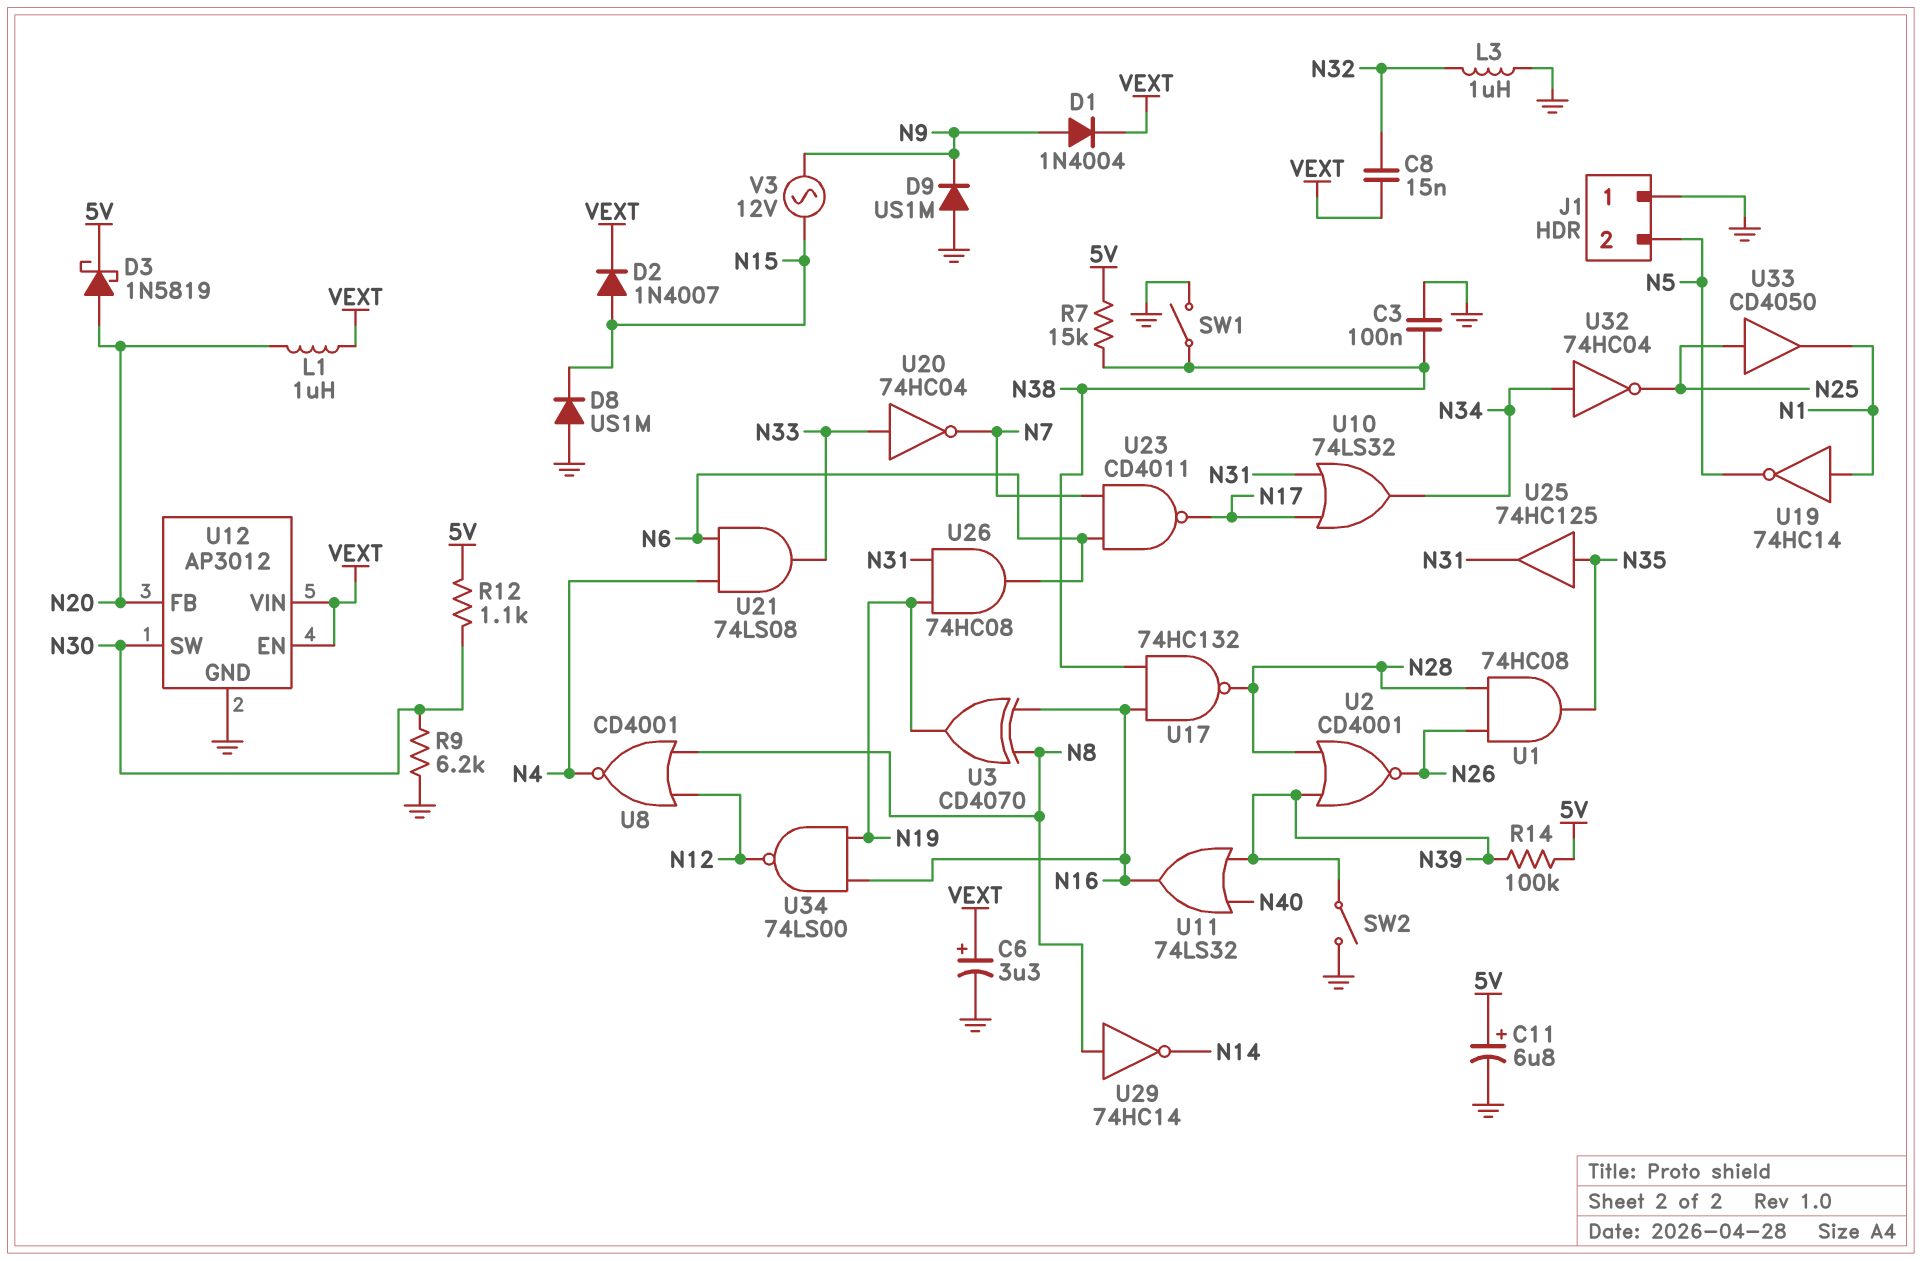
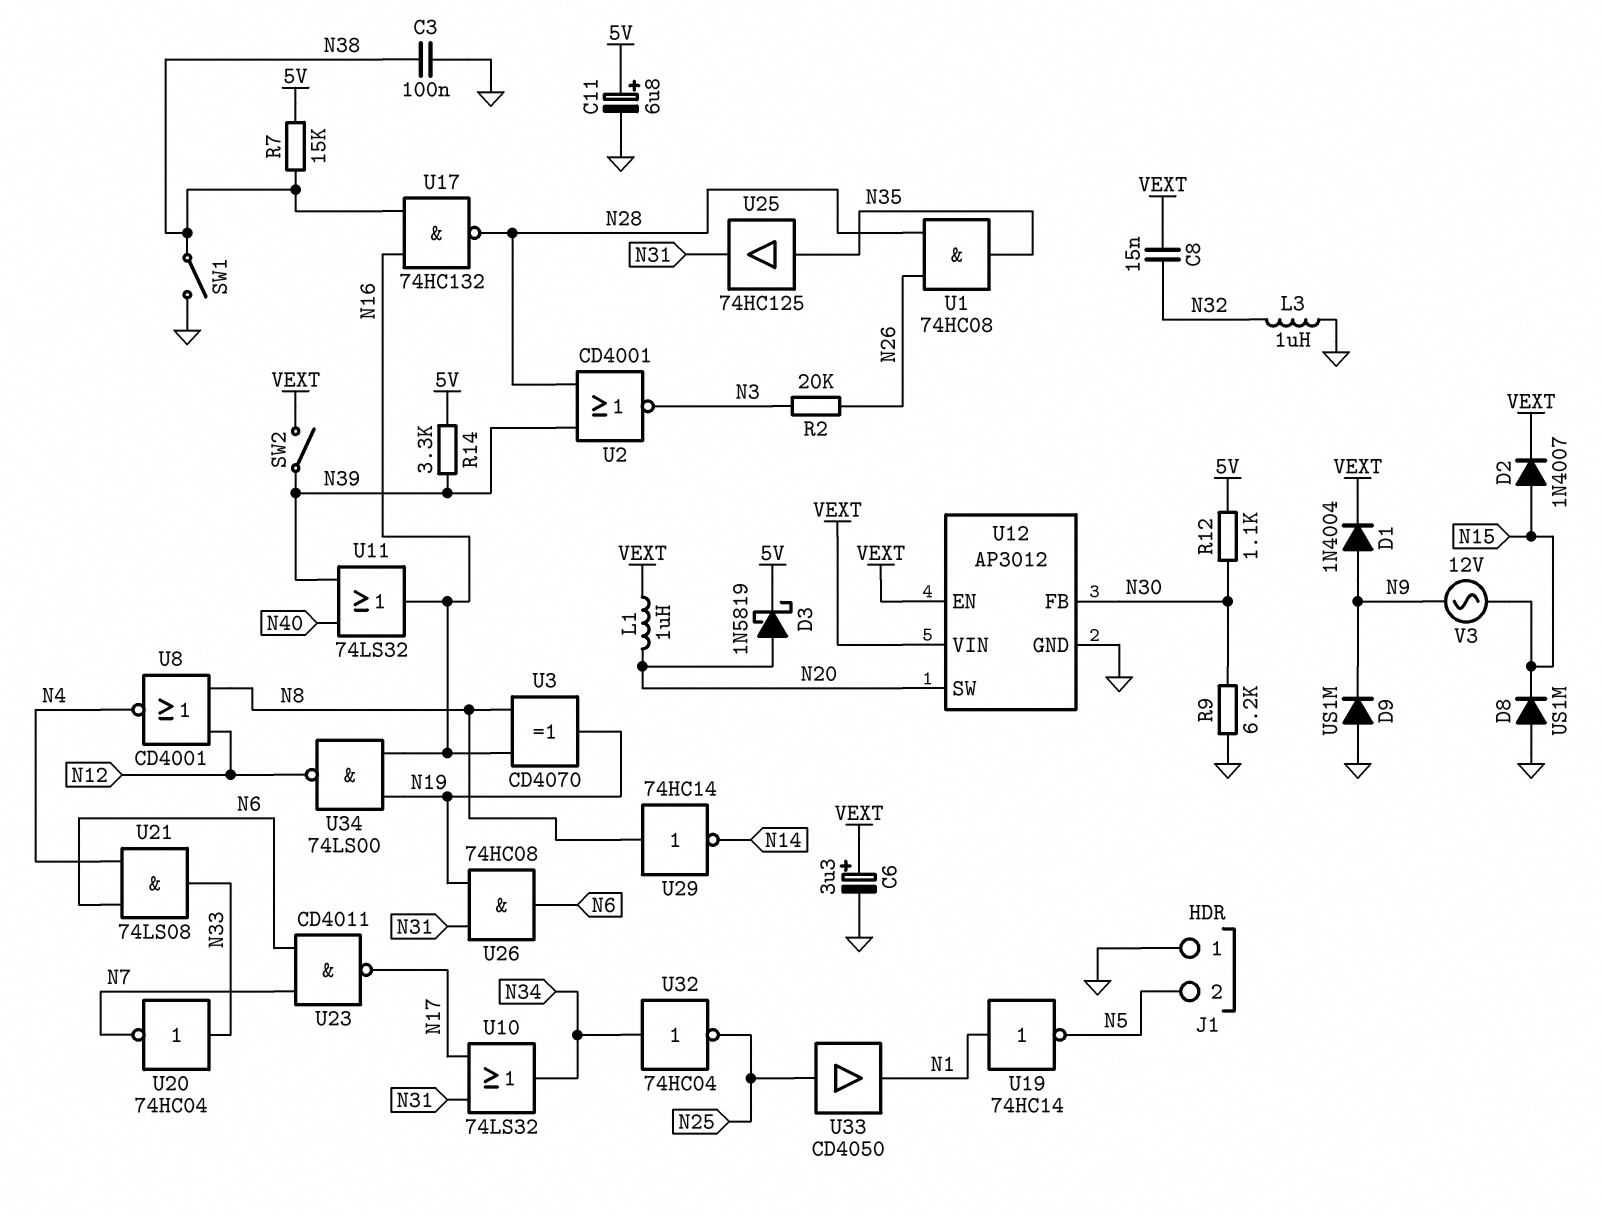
R2: none -> 20k (N3, N26)
R14: 100k (5V, N39) -> 3.3k (5V, N39)
SW2: switch (GND, N39) -> switch (N39, VEXT)
U2: NOR CD4001 (in N28, in N39, out N26) -> NOR CD4001 (in N28, in N39, out N3)
U12 pin FB: N20 -> N30
U12 pin SW: N30 -> N20

